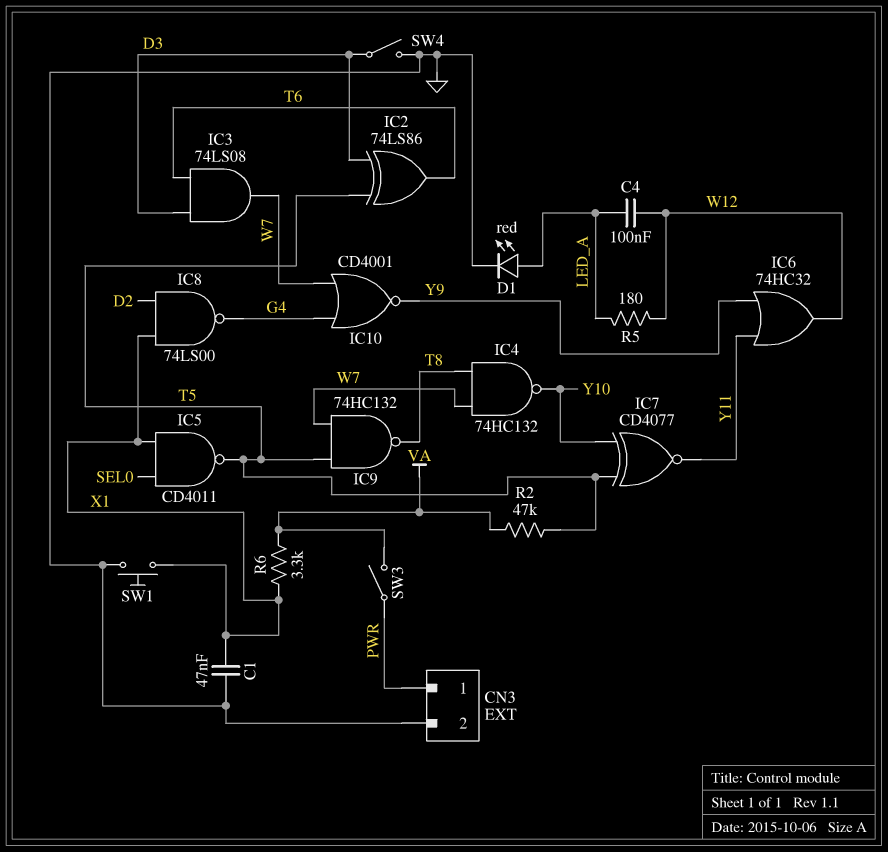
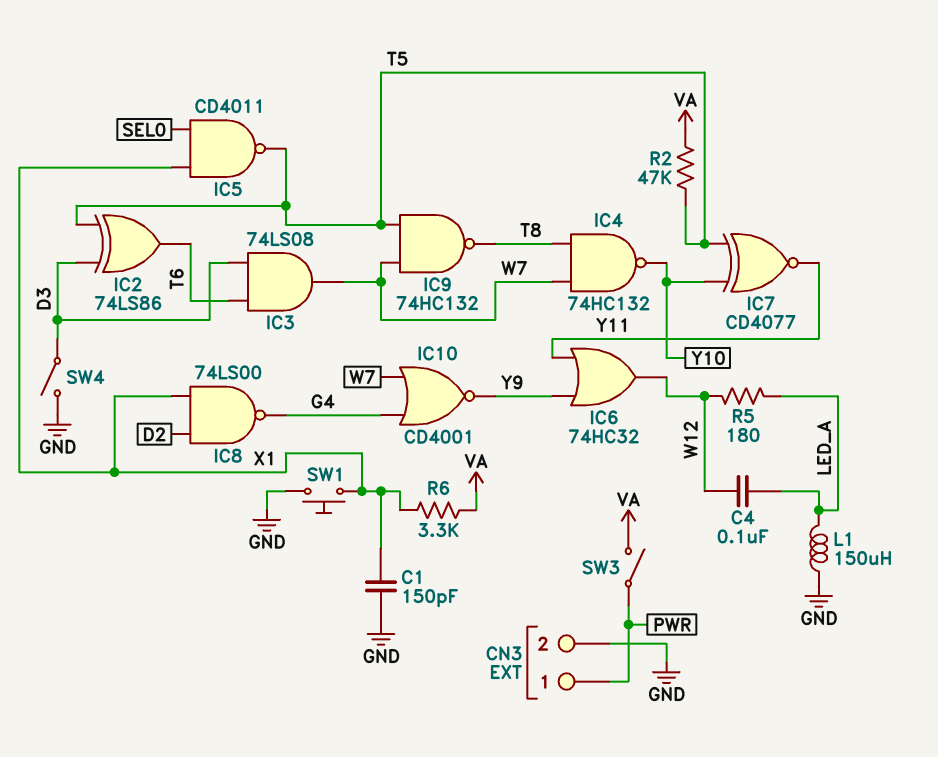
C1: 47nF (GND, X1) -> 150pF (GND, X1)
D1: LED red (A LED_A, K GND) -> none
L1: none -> 150uH (GND, LED_A)

